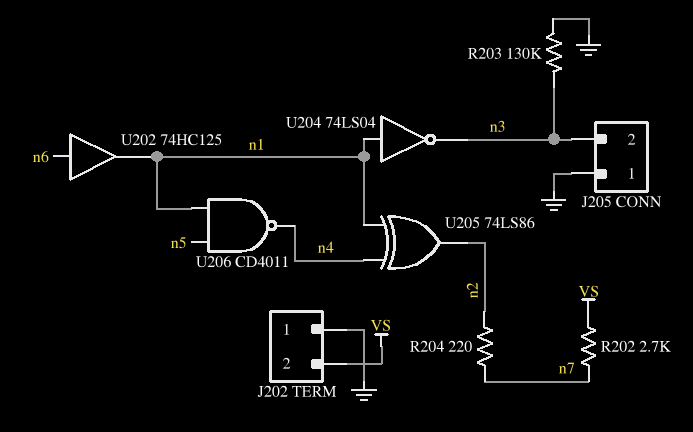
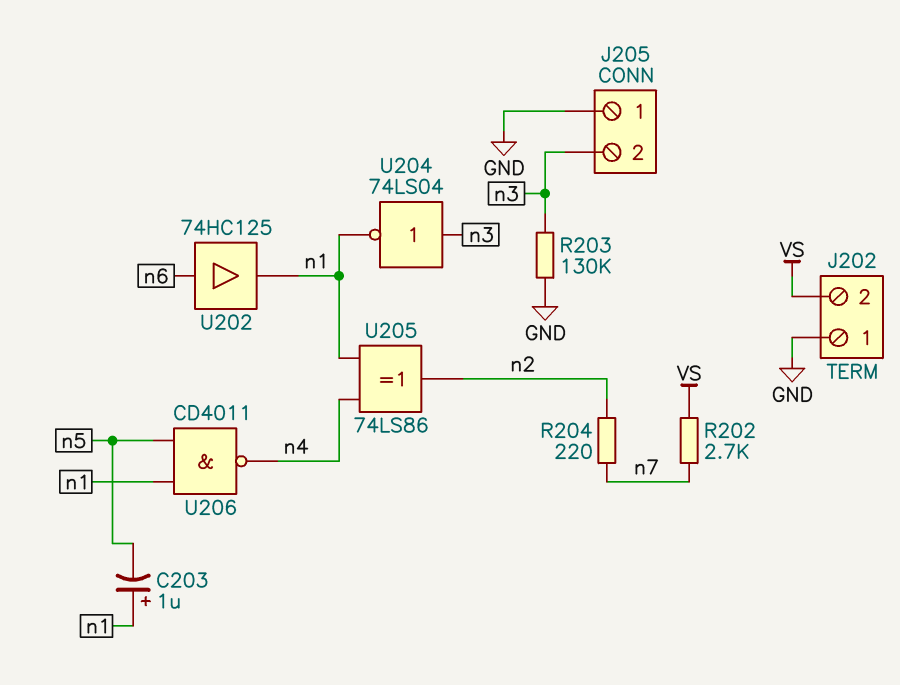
C203: none -> 1uF (plus n1, minus n5)
U204: NOT 74LS04 (in n1, out n3) -> NOT 74LS04 (in n3, out n1)

